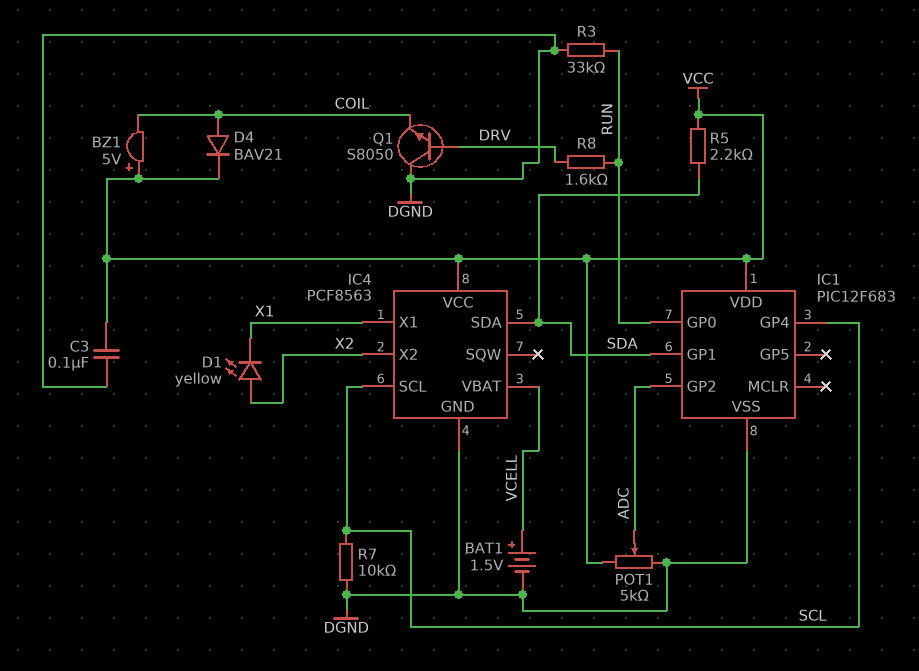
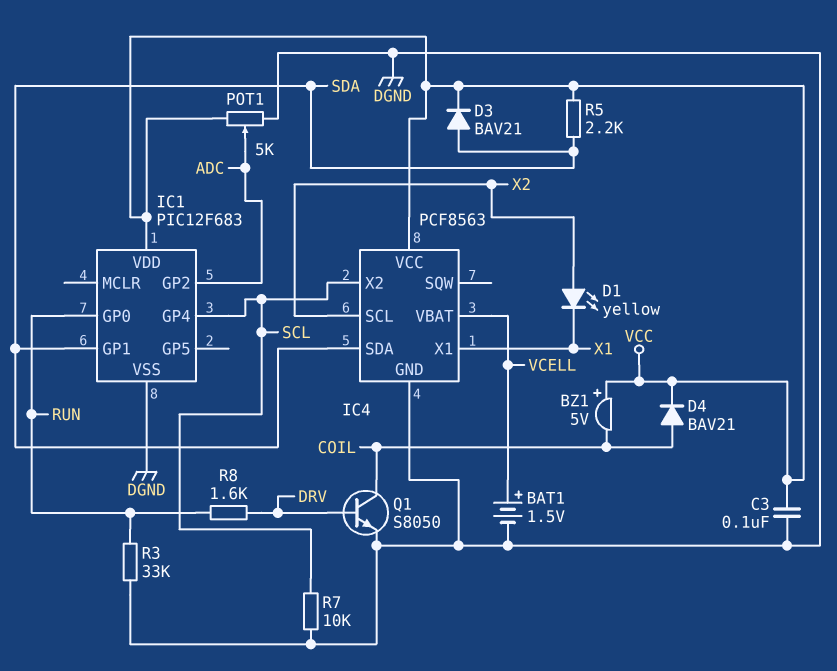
D3: none -> diode BAV21 (A SDA, K VCC)
IC4 pin SCL: SCL -> X2
IC4 pin X2: X2 -> SCL
Q1: NPN S8050 (B DRV, C DGND, E COIL) -> NPN S8050 (B DRV, C COIL, E DGND)

